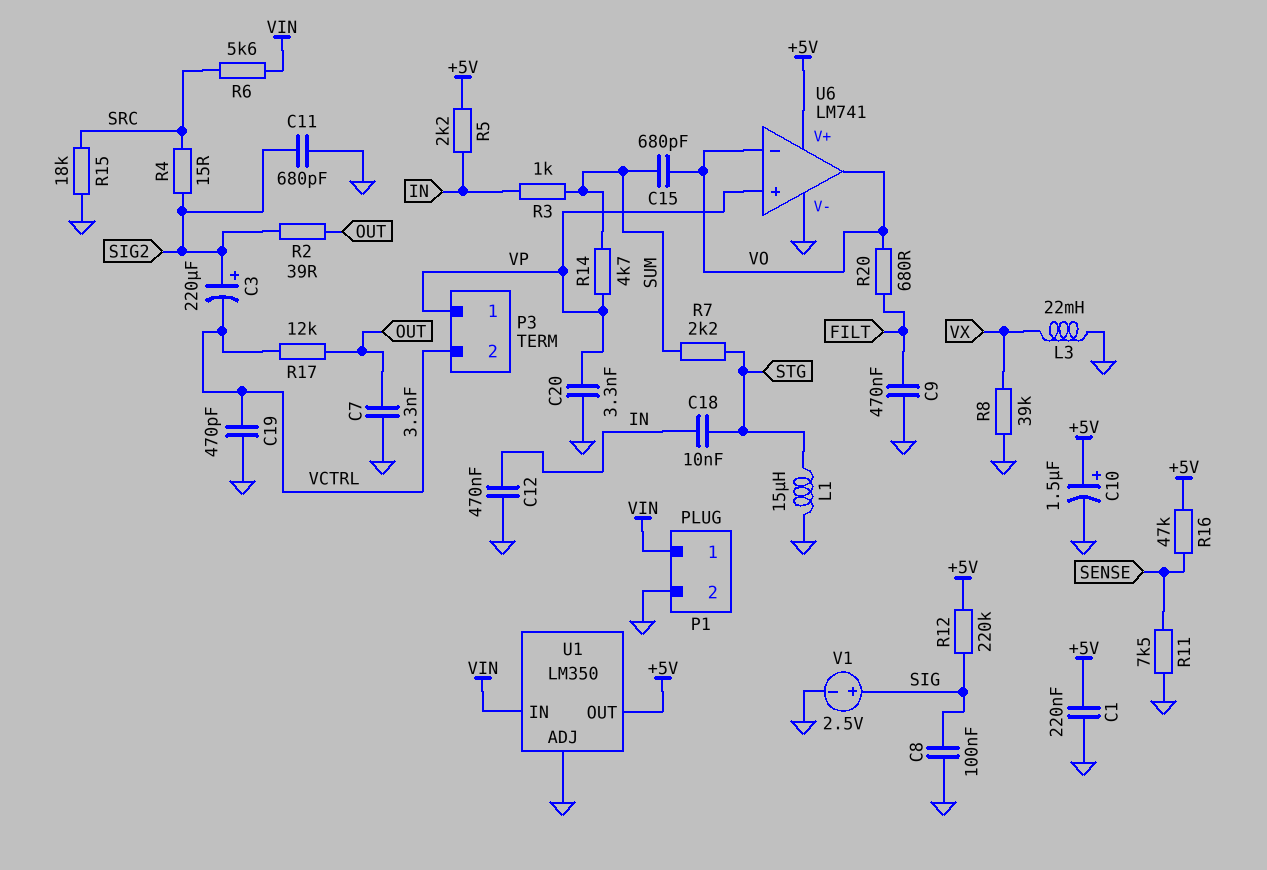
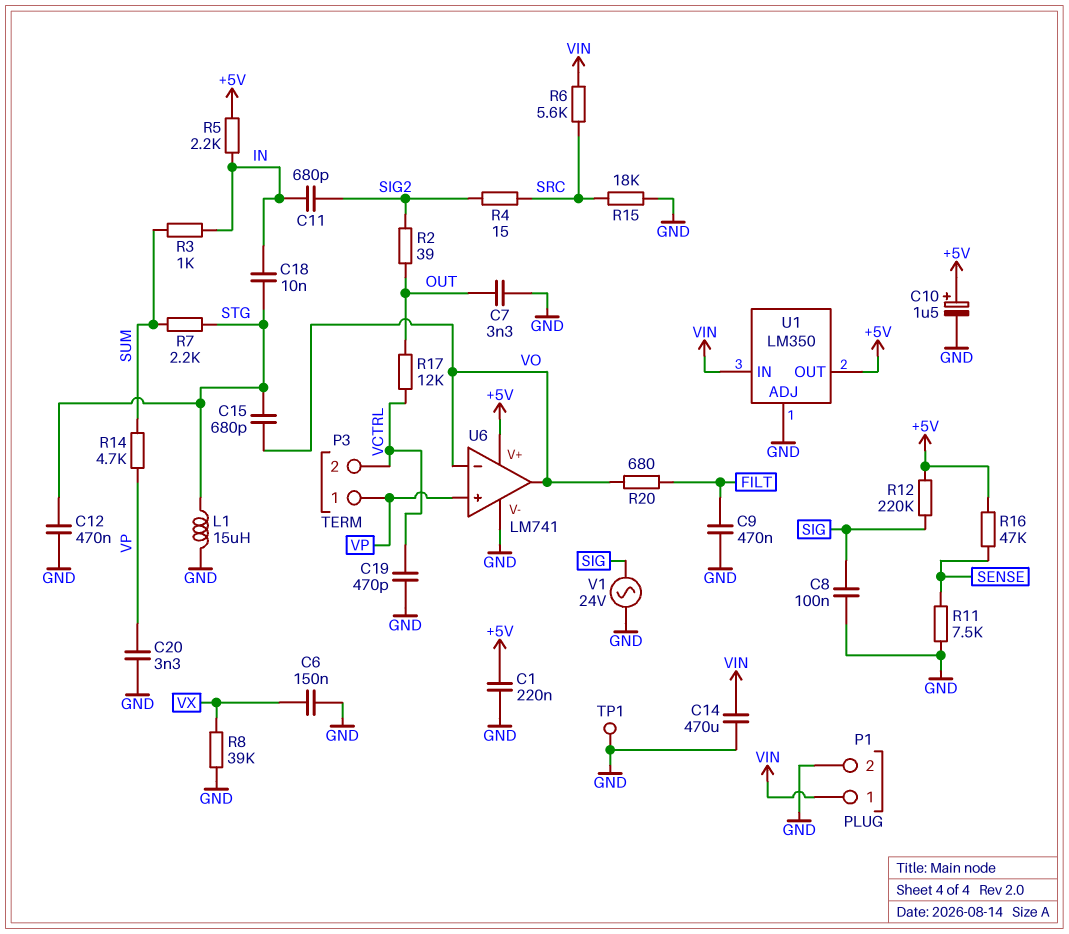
C3: 220uF (plus SIG2, minus VCTRL) -> none
C6: none -> 150nF (GND, VX)
C11: 680pF (GND, SIG2) -> 680pF (IN, SIG2)
C12: 470nF (GND, IN) -> 470nF (GND, STG)
C14: none -> 470uF (GND, VIN)
C15: 680pF (SUM, VO) -> 680pF (STG, VO)
L3: 22mH (GND, VX) -> none
TP1: none -> test point (GND)
V1: 2.5V (plus SIG, minus GND) -> AC 24V (GND, SIG)

